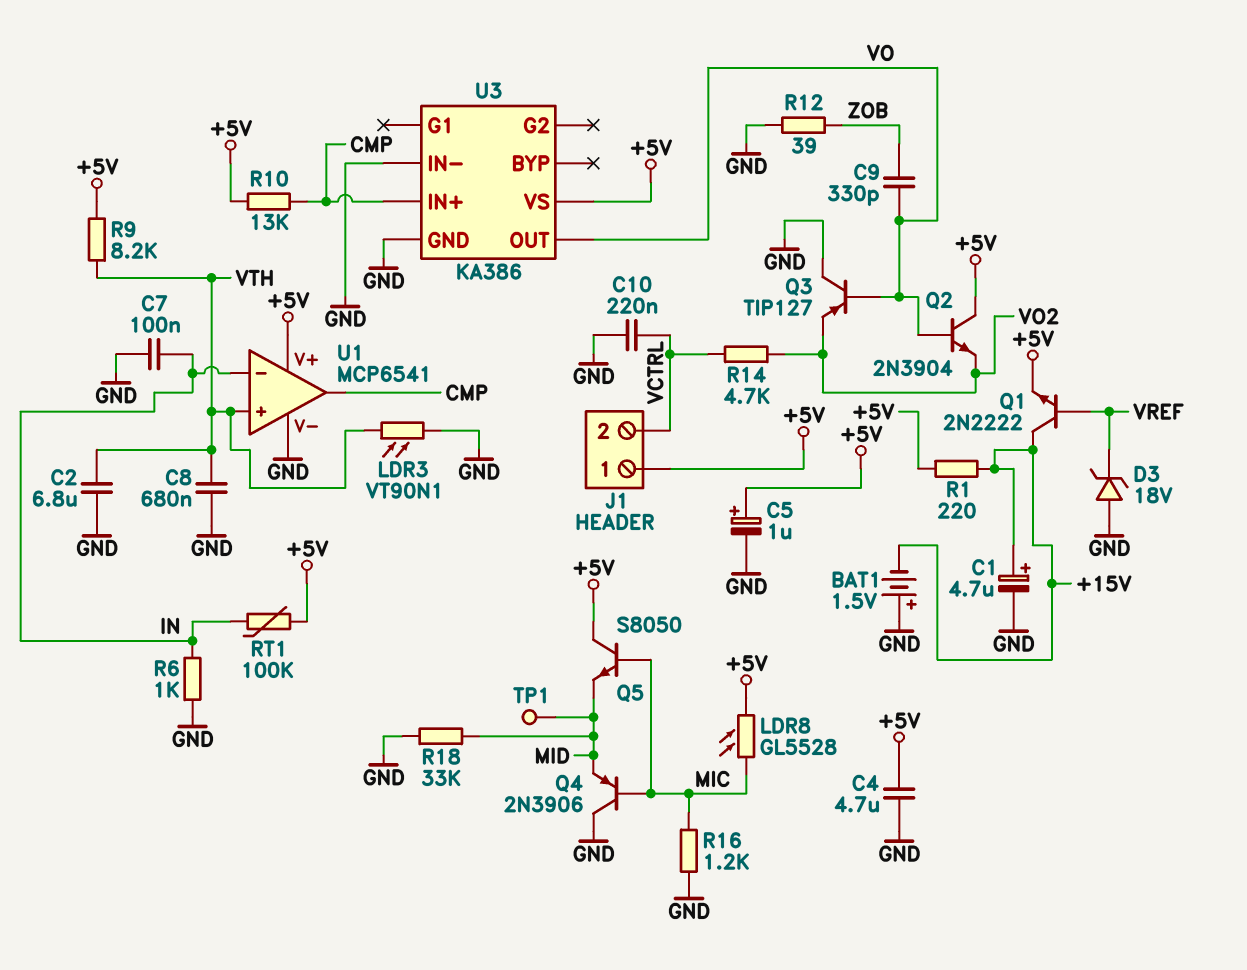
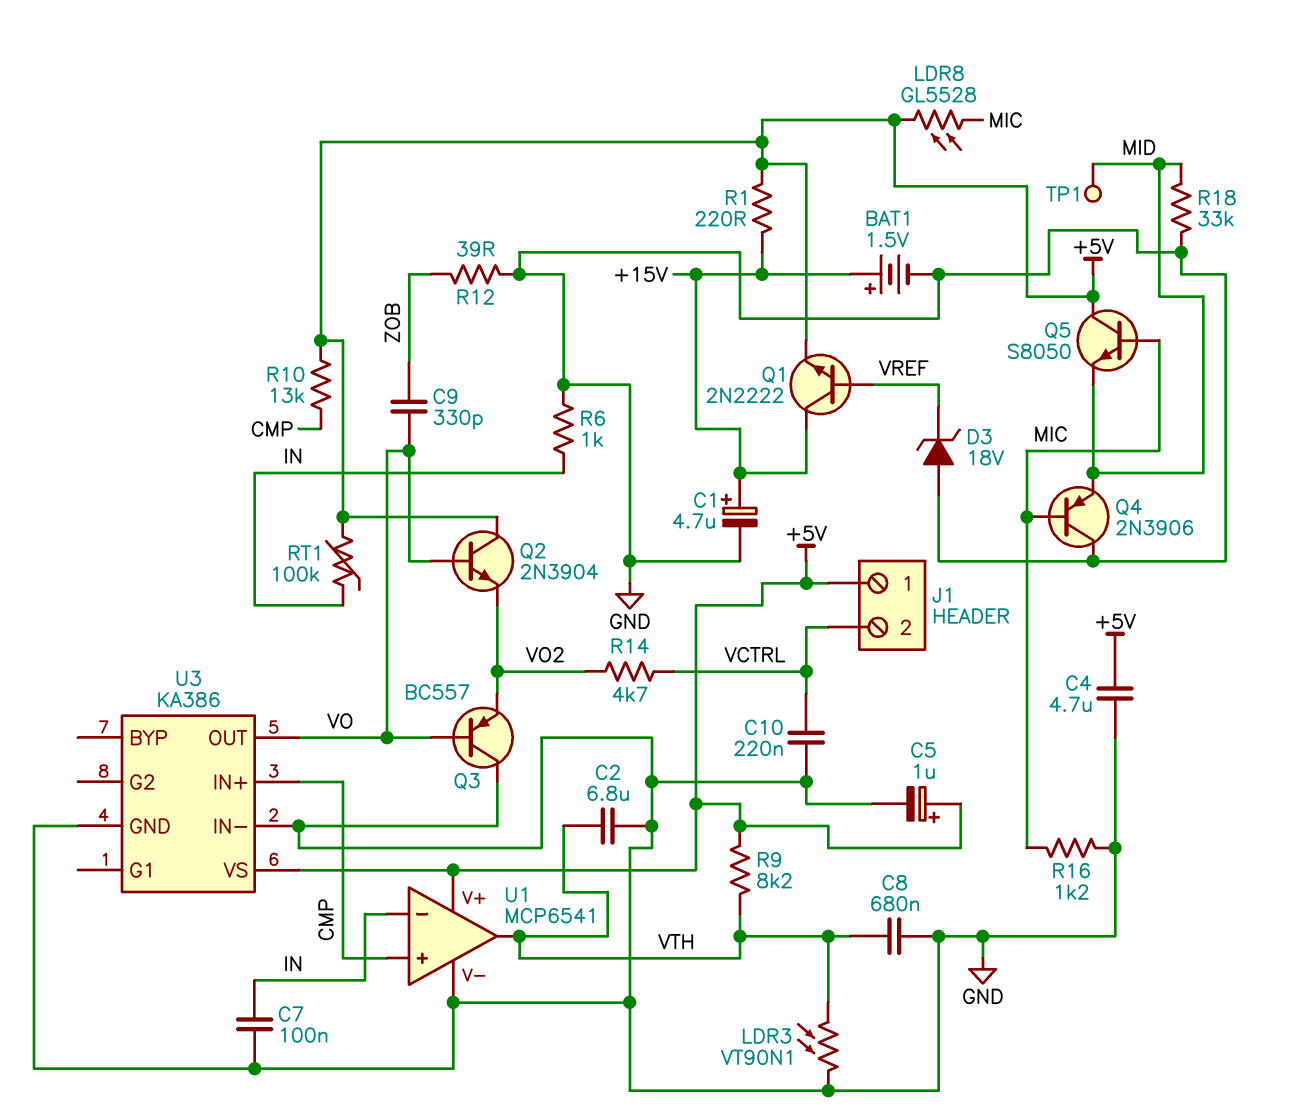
BAT1: 1.5V (plus GND, minus +15V) -> 1.5V (plus +15V, minus GND)
Q3: PNP TIP127 (B VO, C GND, E VO2) -> PNP BC557 (B VO, C GND, E VO2)
U1 pin in+: VTH -> CMP
U1 pin out: CMP -> VTH

